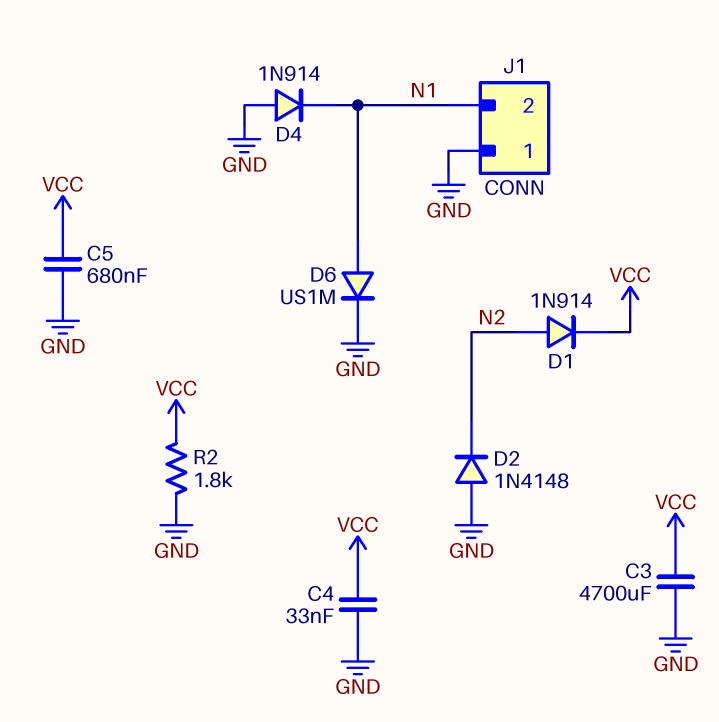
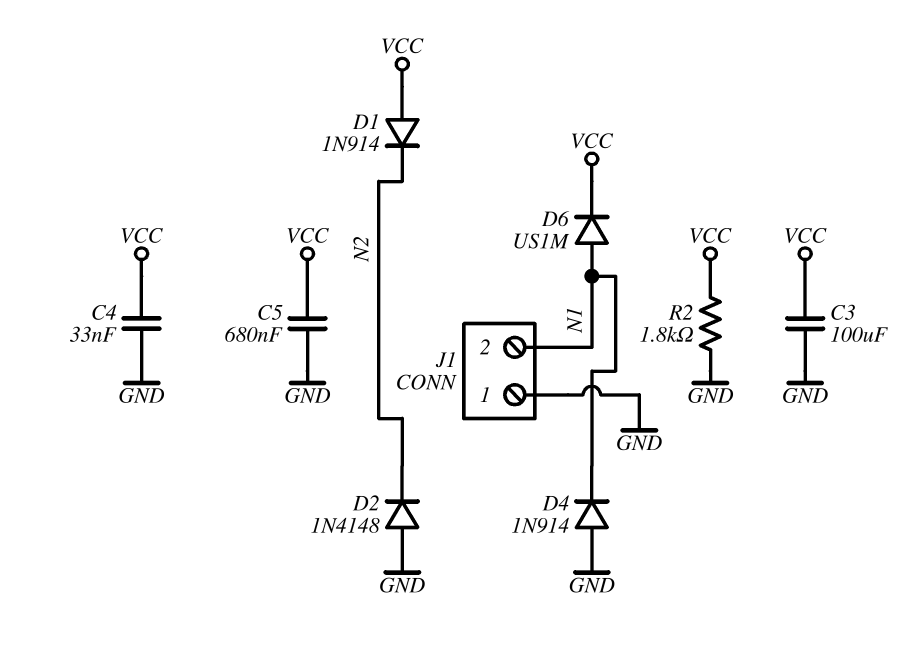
C3: 4700uF (GND, VCC) -> 100uF (GND, VCC)
D1: diode 1N914 (A N2, K VCC) -> diode 1N914 (A VCC, K N2)
D6: diode US1M (A N1, K GND) -> diode US1M (A N1, K VCC)

